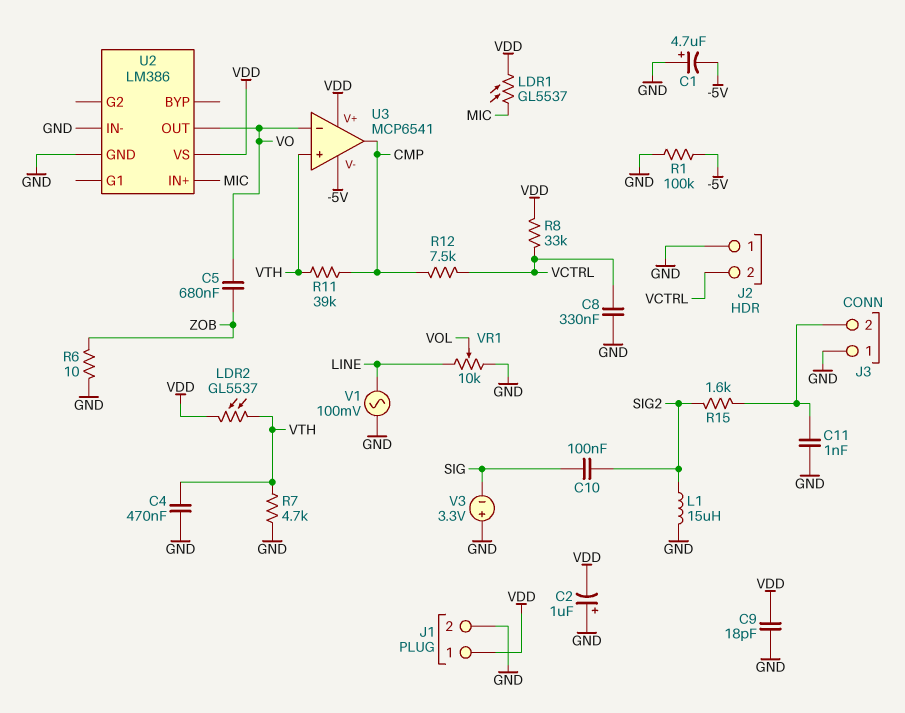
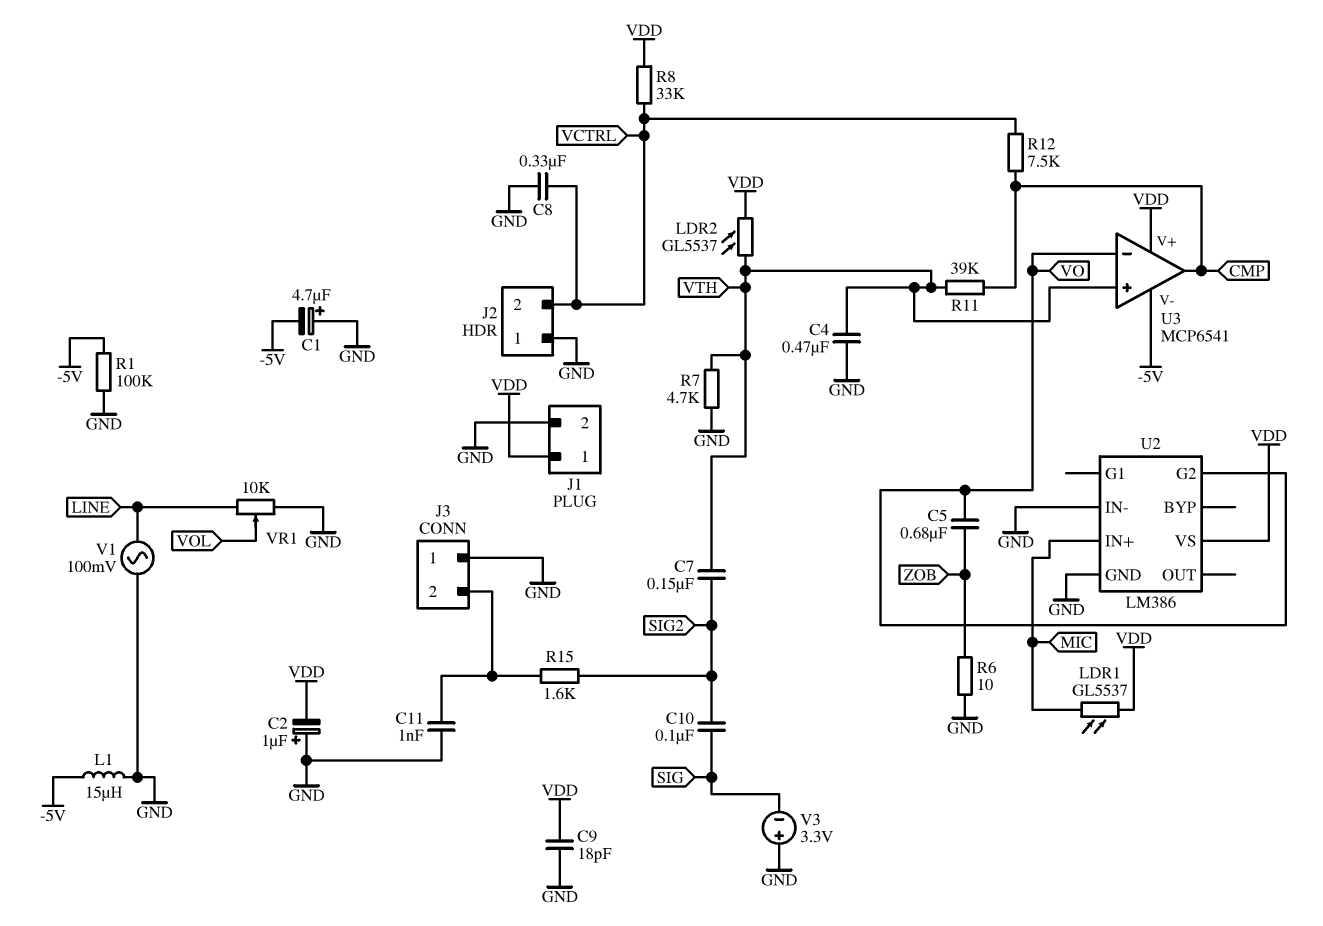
C7: none -> 150nF (SIG2, VTH)
L1: 15uH (GND, SIG2) -> 15uH (-5V, GND)
U2 pin G2: none -> VO
U2 pin OUT: VO -> none

